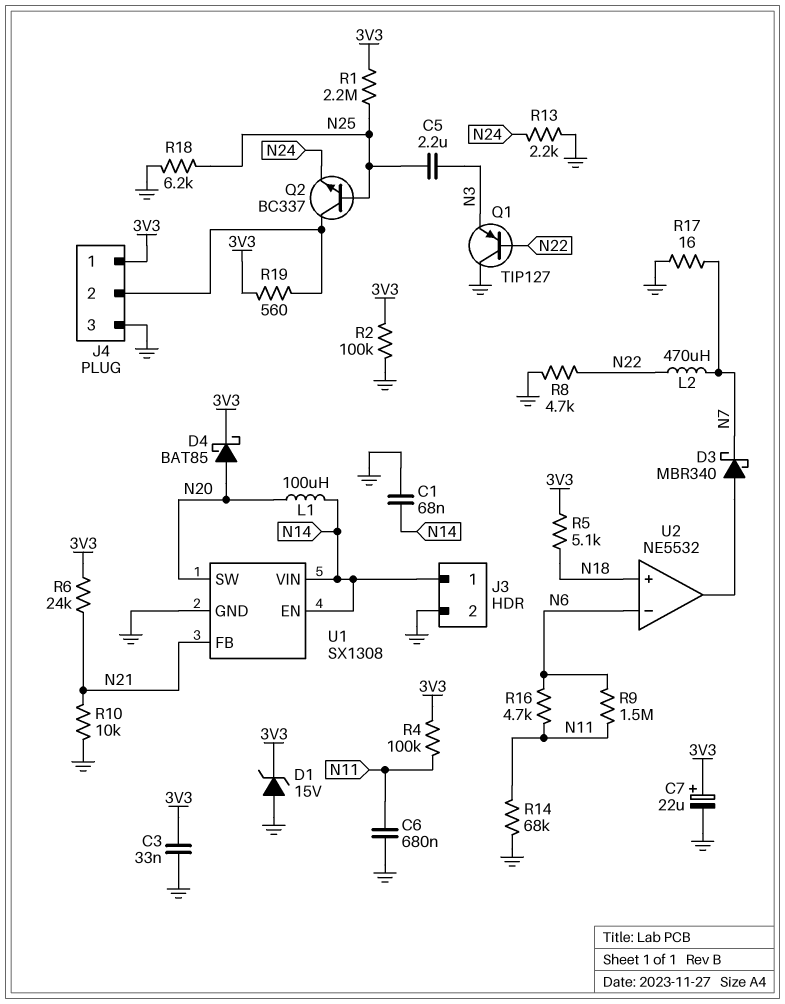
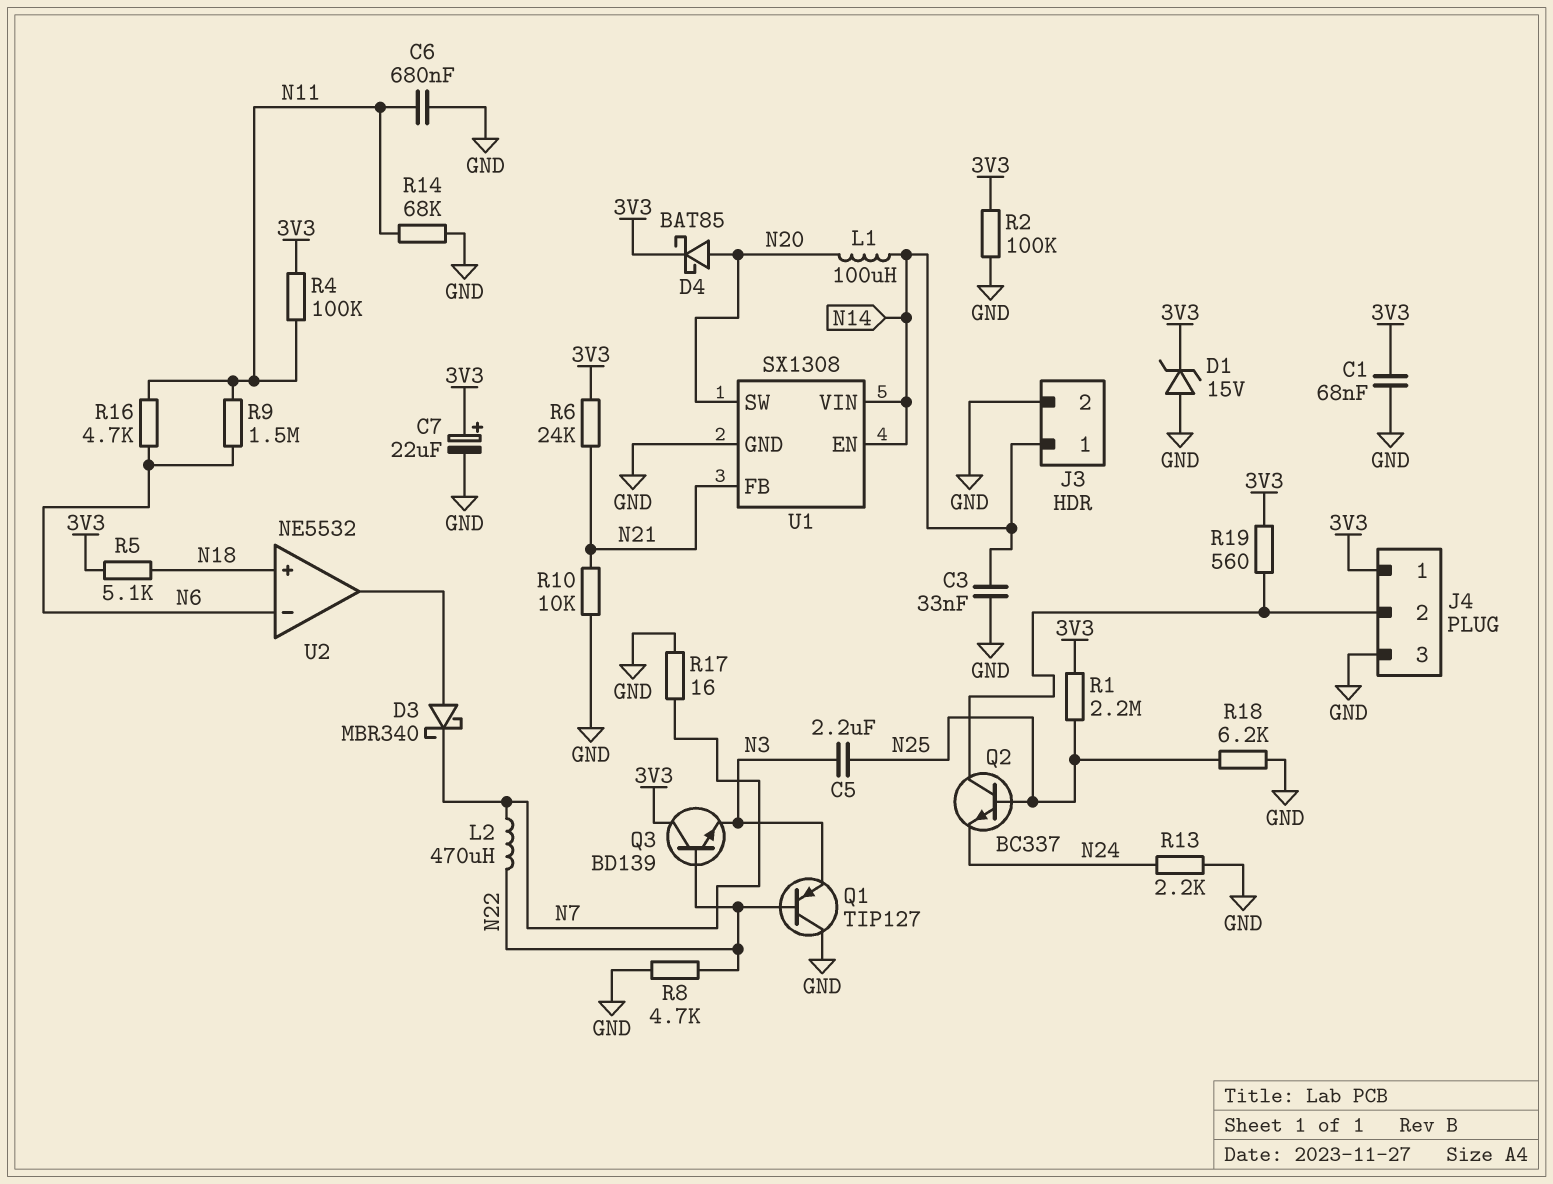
C1: 68nF (GND, N14) -> 68nF (3V3, GND)
C3: 33nF (3V3, GND) -> 33nF (GND, N14)
Q3: none -> NPN BD139 (B N22, C 3V3, E N3)

